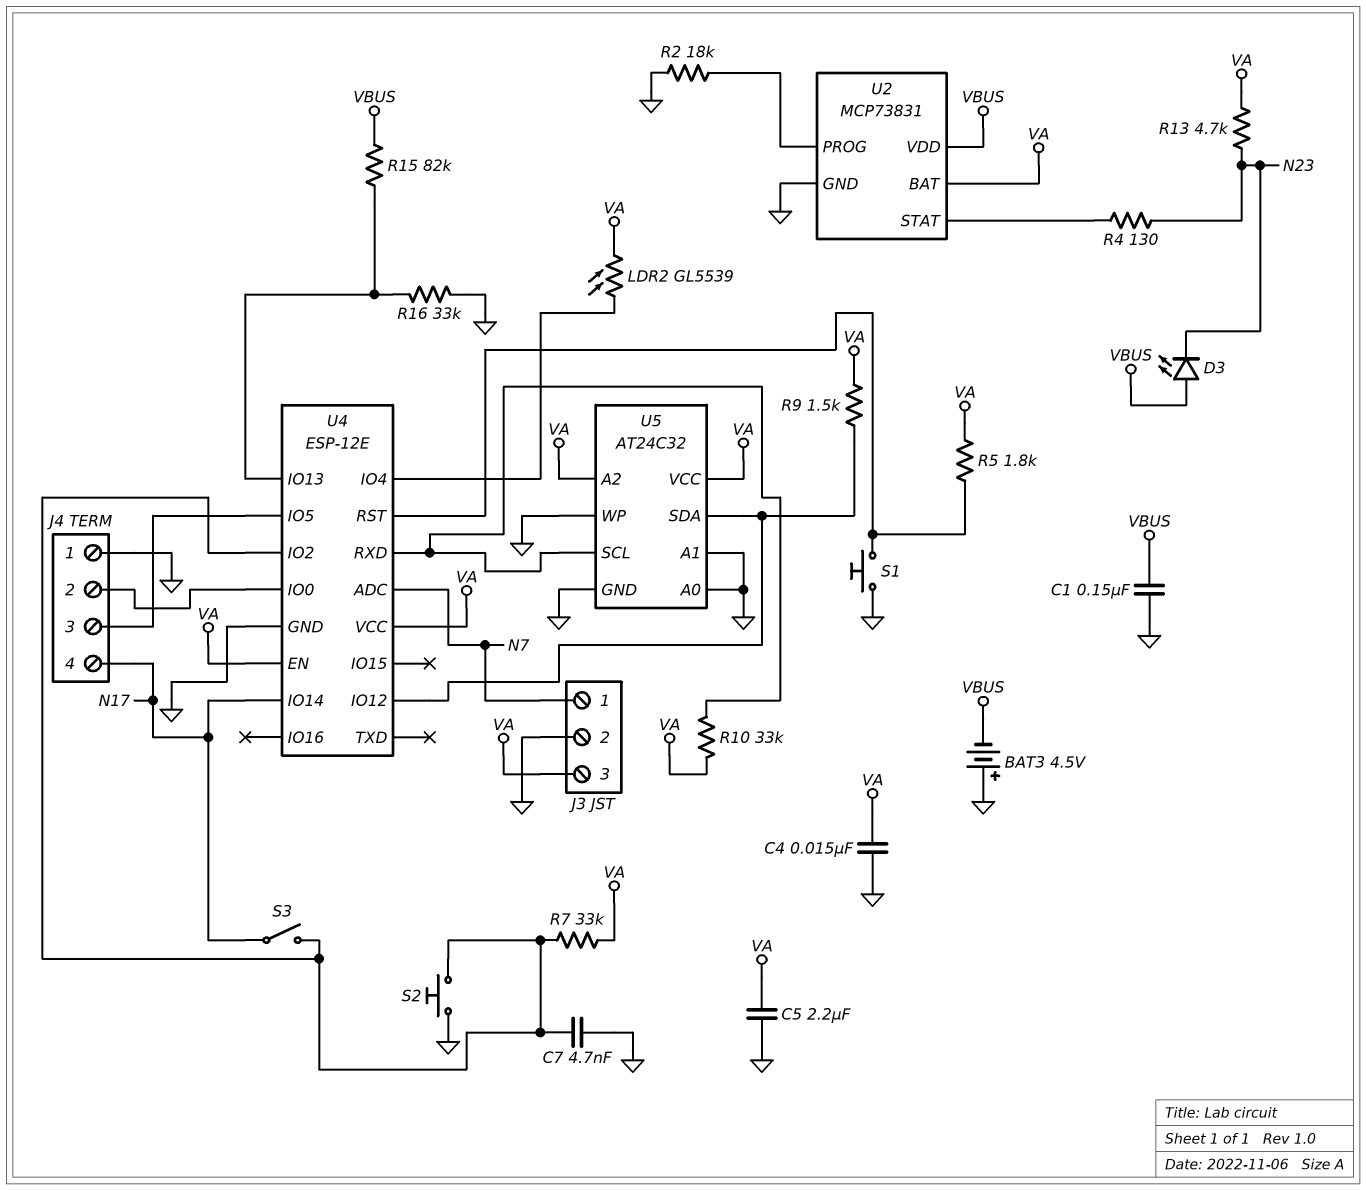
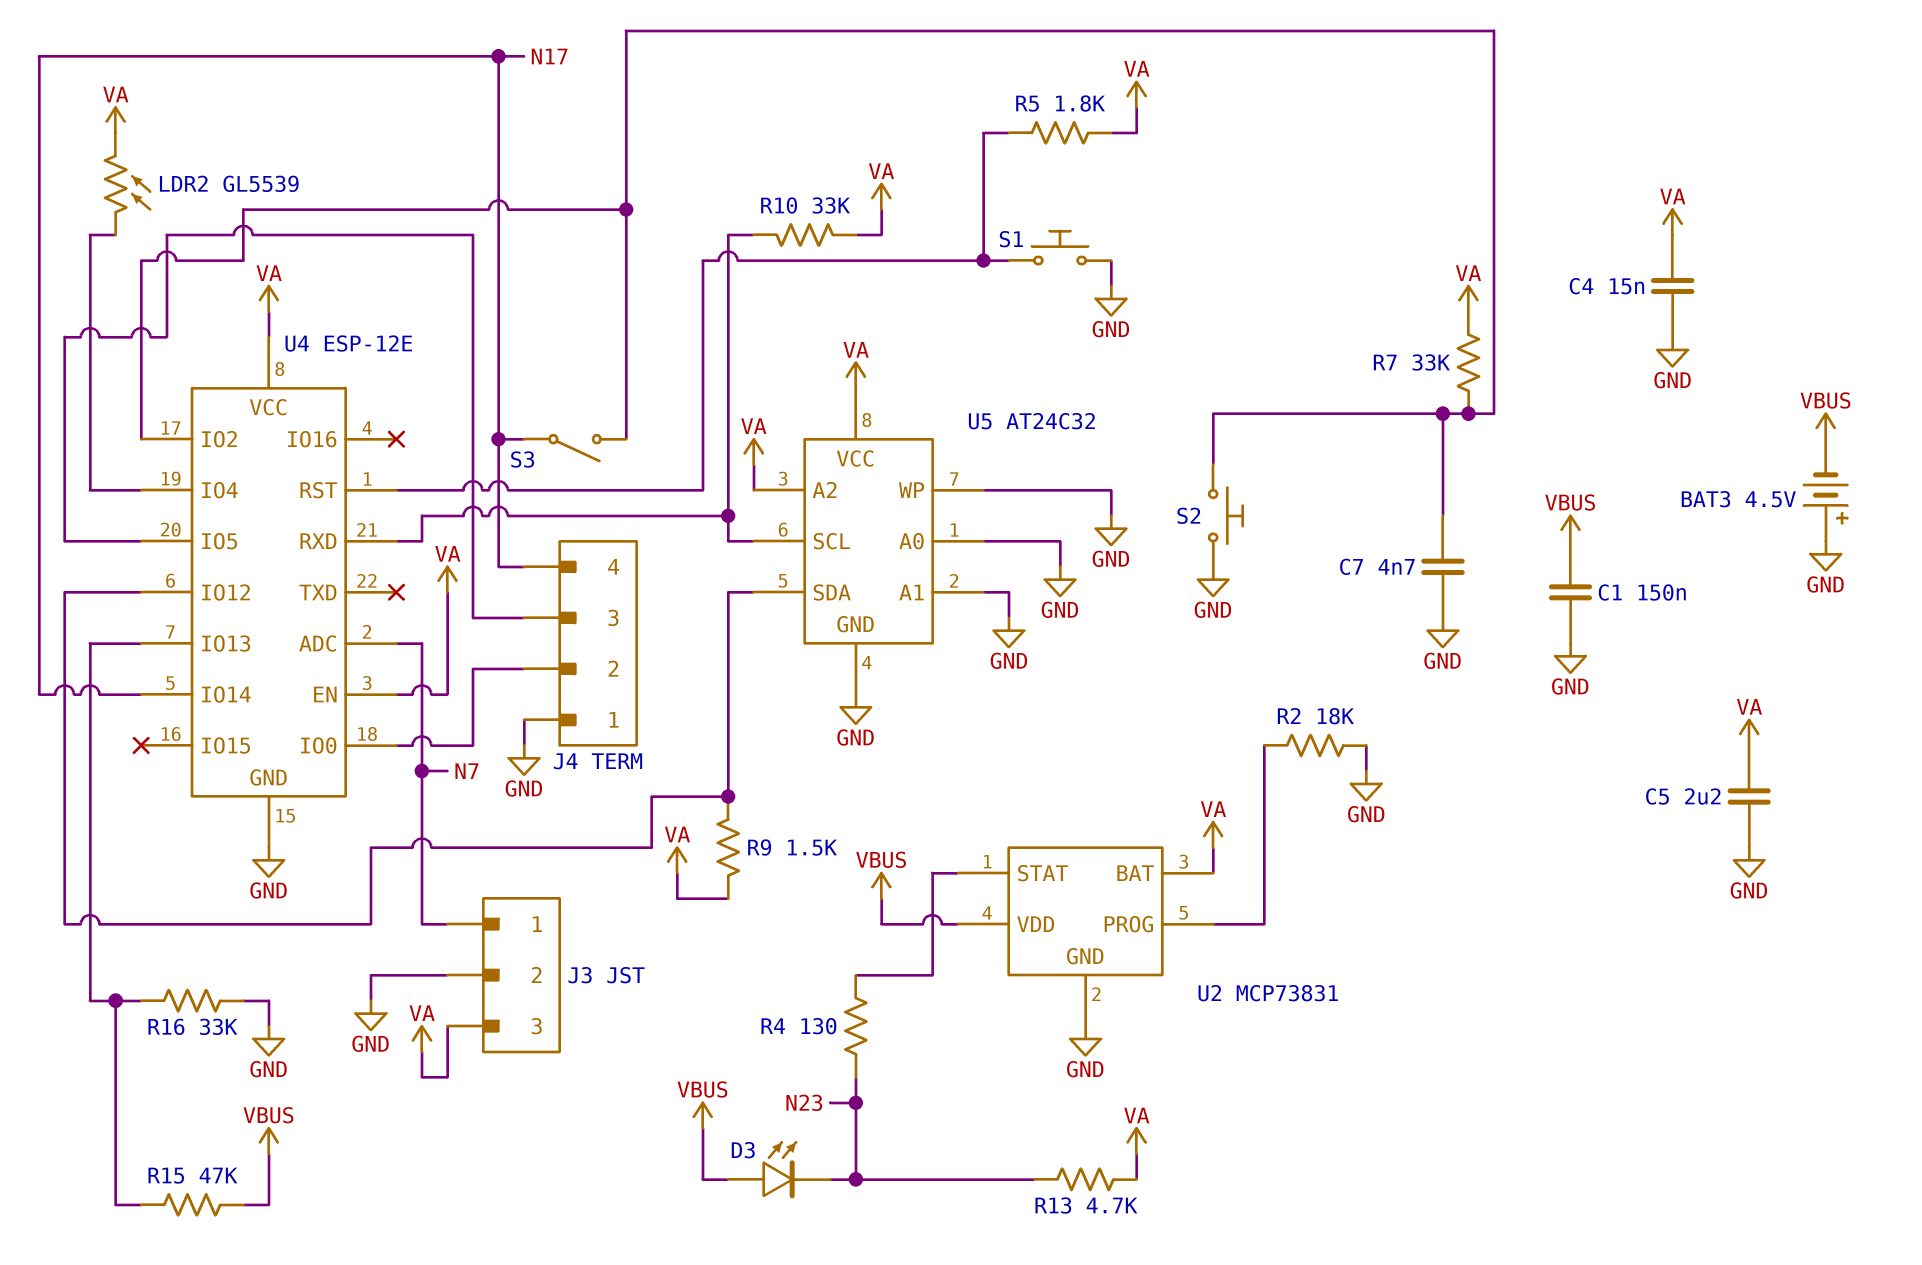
R15: 82k (U4/IO13, VBUS) -> 47k (U4/IO13, VBUS)

